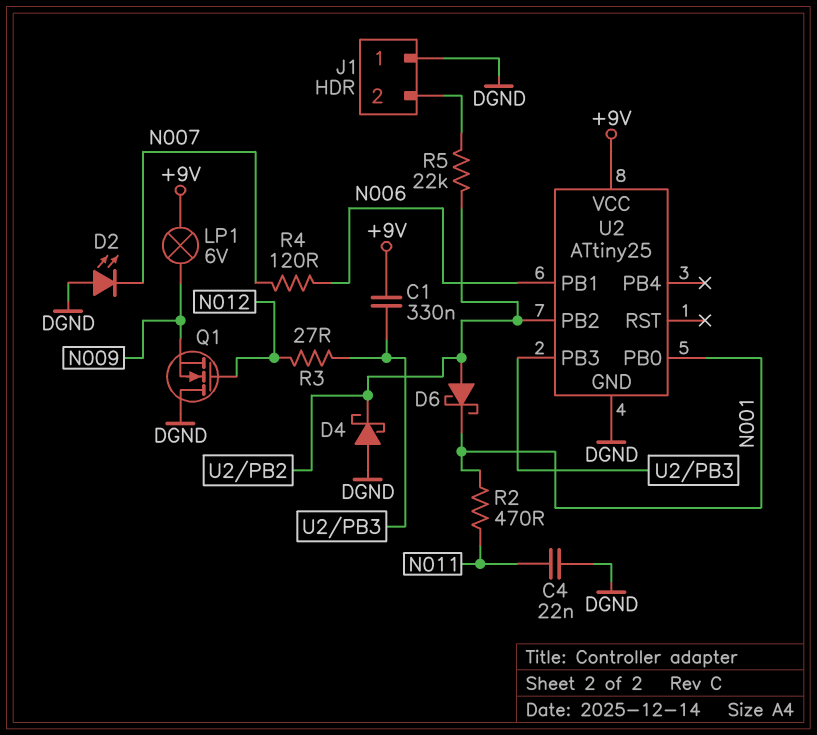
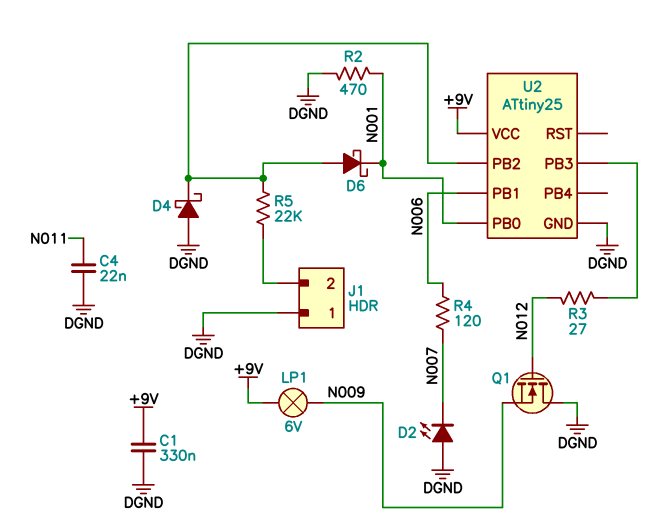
C1: 330nF (+9V, U2/PB3) -> 330nF (+9V, DGND)
R2: 470 (N001, N011) -> 470 (DGND, N001)

